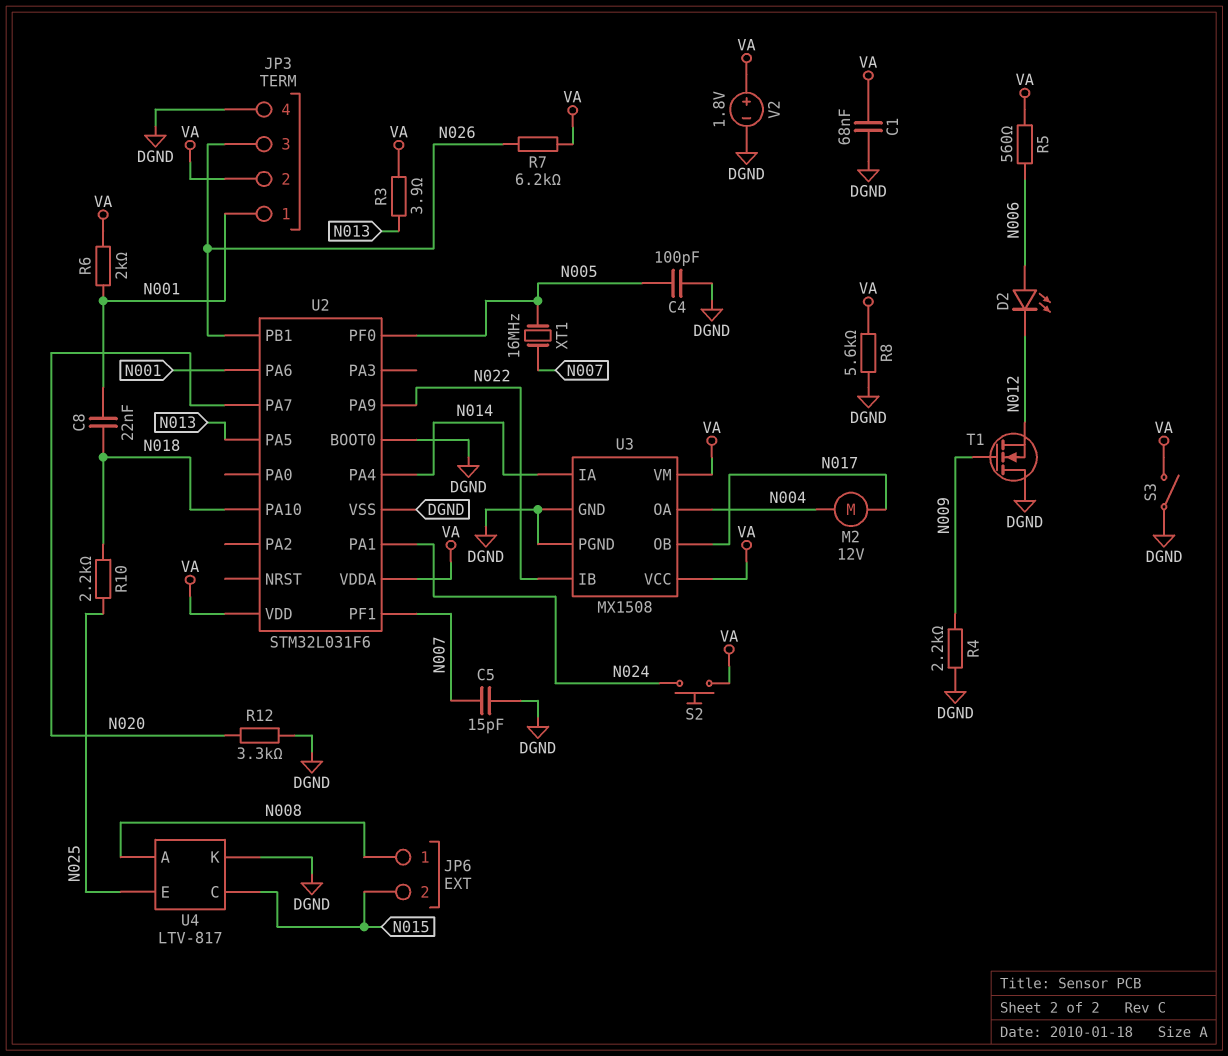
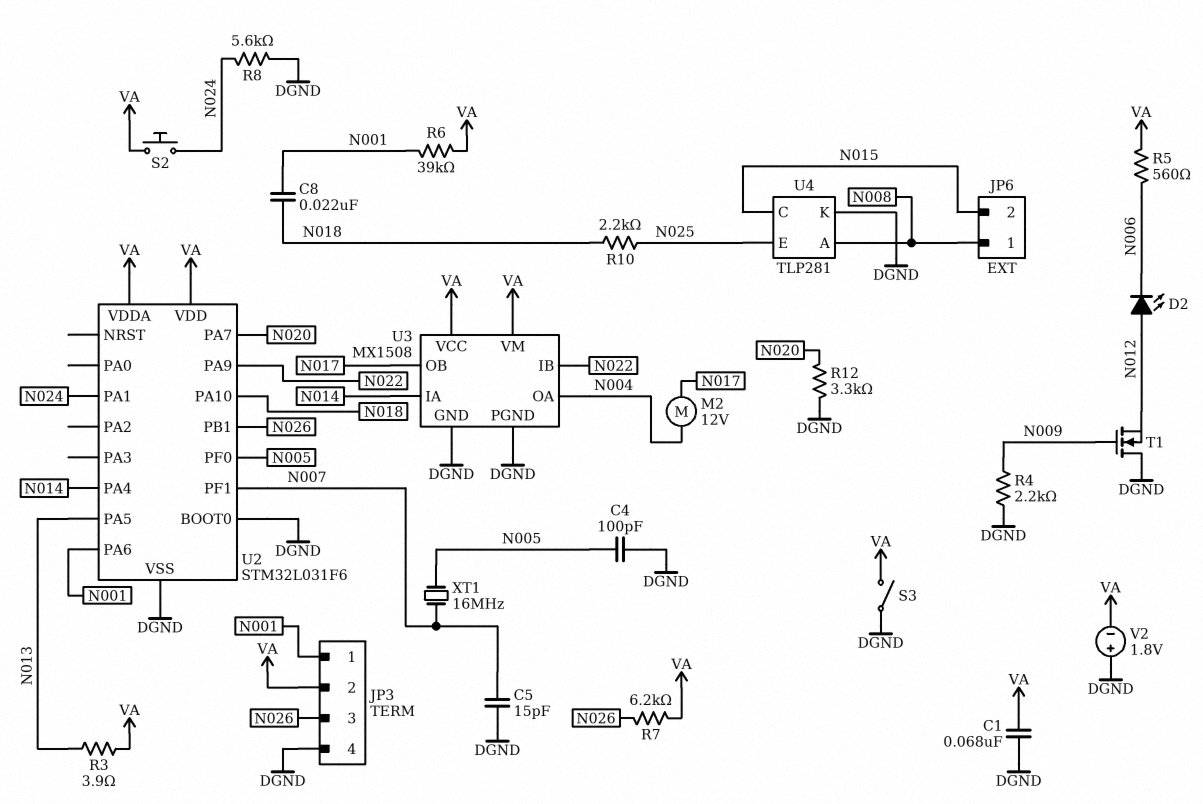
D2: LED (A N006, K N012) -> LED (A N012, K N006)
R6: 2k (N001, VA) -> 39k (N001, VA)
R8: 5.6k (DGND, VA) -> 5.6k (DGND, N024)
U4: LTV-817 -> TLP281
V2: 1.8V (plus VA, minus DGND) -> 1.8V (plus DGND, minus VA)

